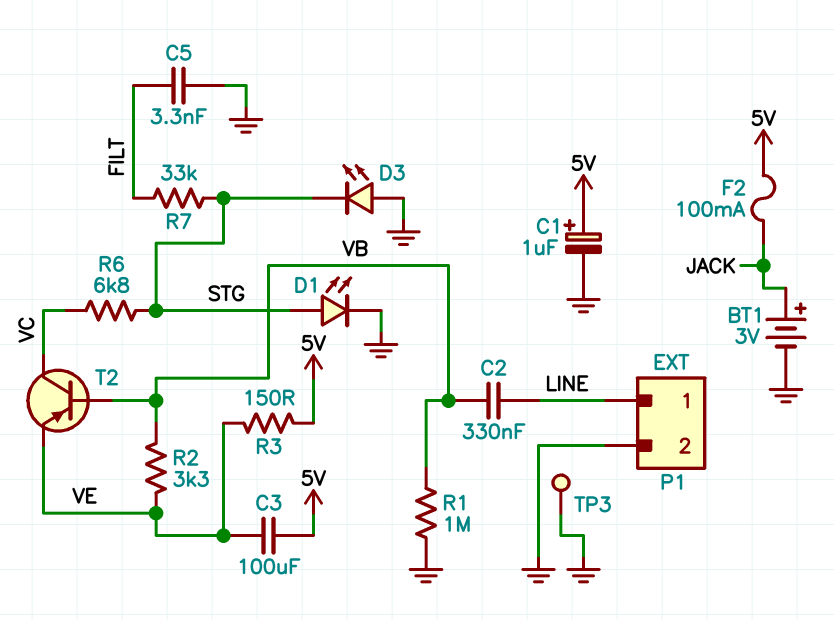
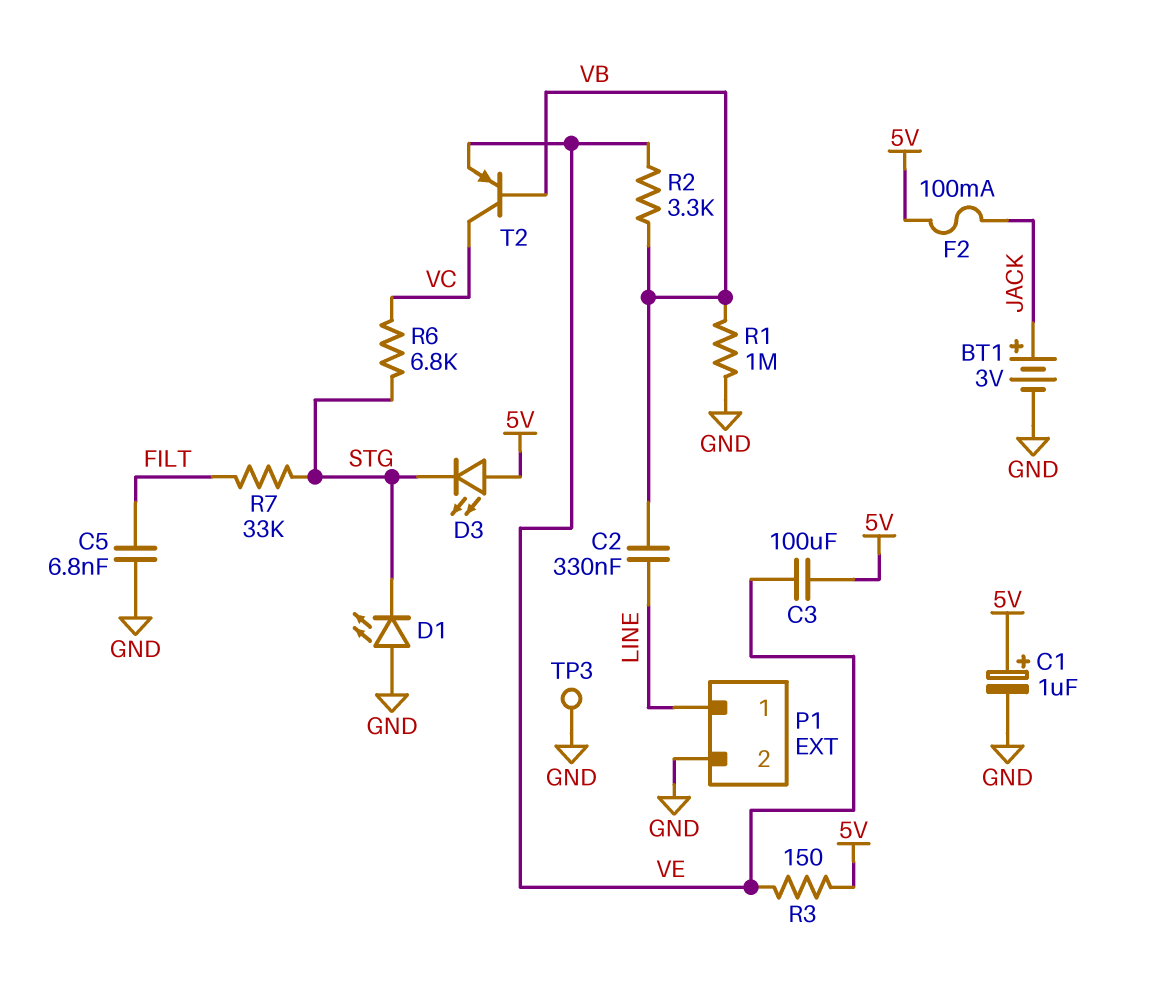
C5: 3.3nF (FILT, GND) -> 6.8nF (FILT, GND)
D1: LED (A STG, K GND) -> LED (A GND, K STG)
D3: LED (A GND, K STG) -> LED (A 5V, K STG)

